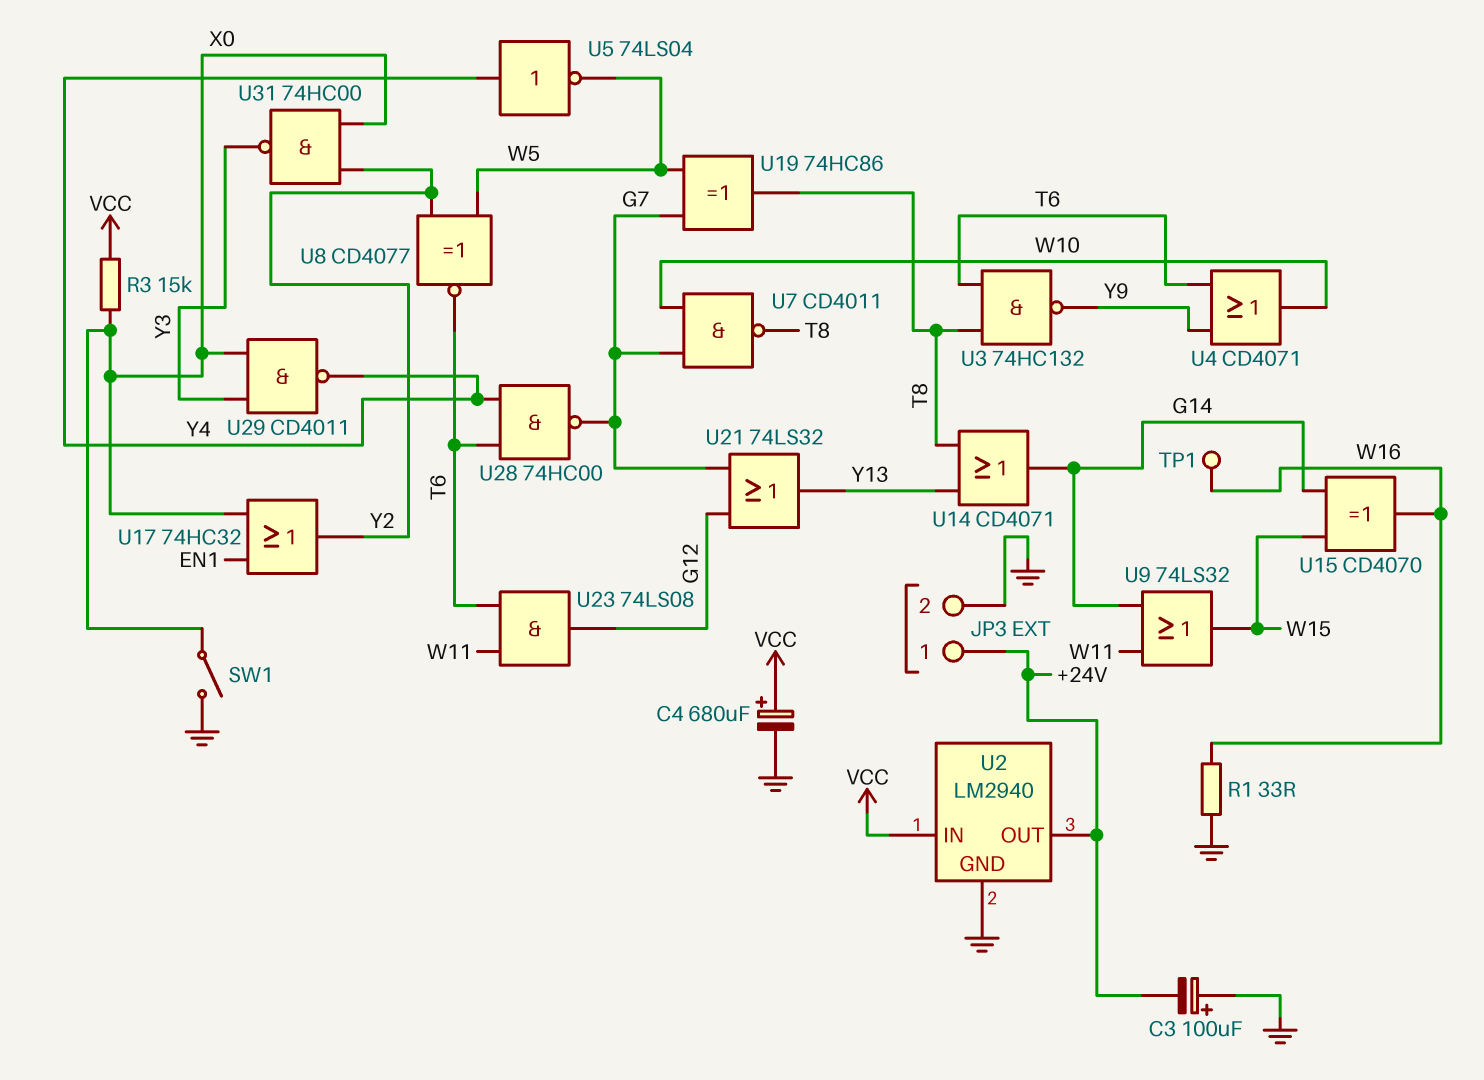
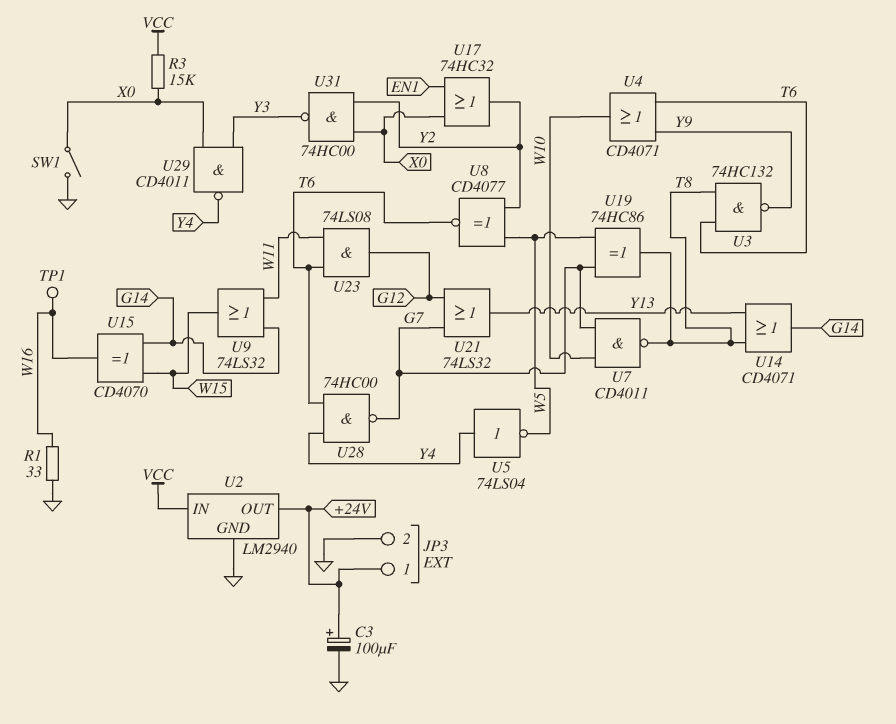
C3: 100uF (plus GND, minus +24V) -> 100uF (plus +24V, minus GND)
C4: 680uF (plus VCC, minus GND) -> none

